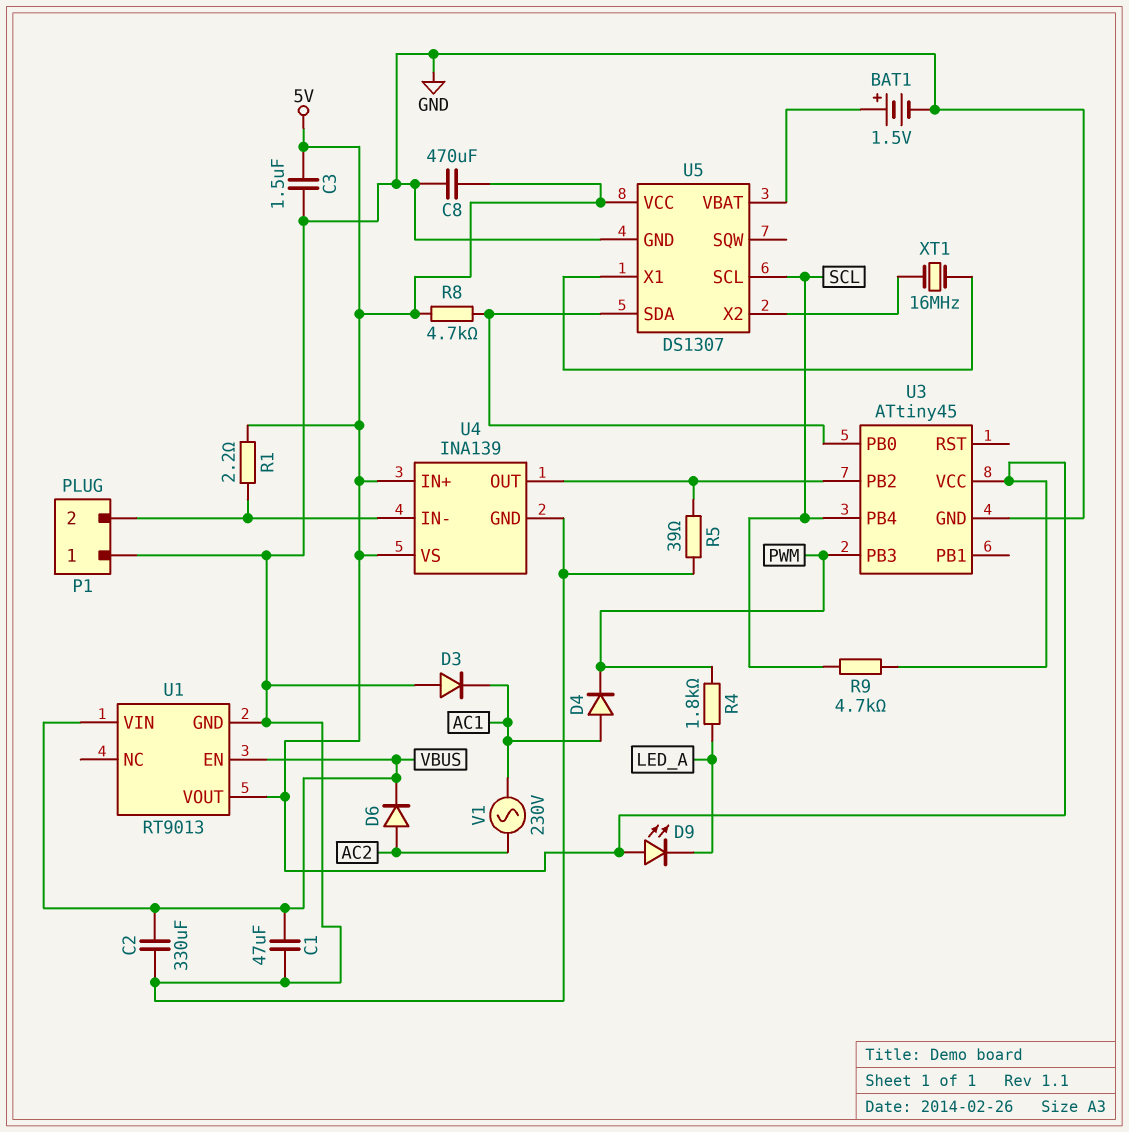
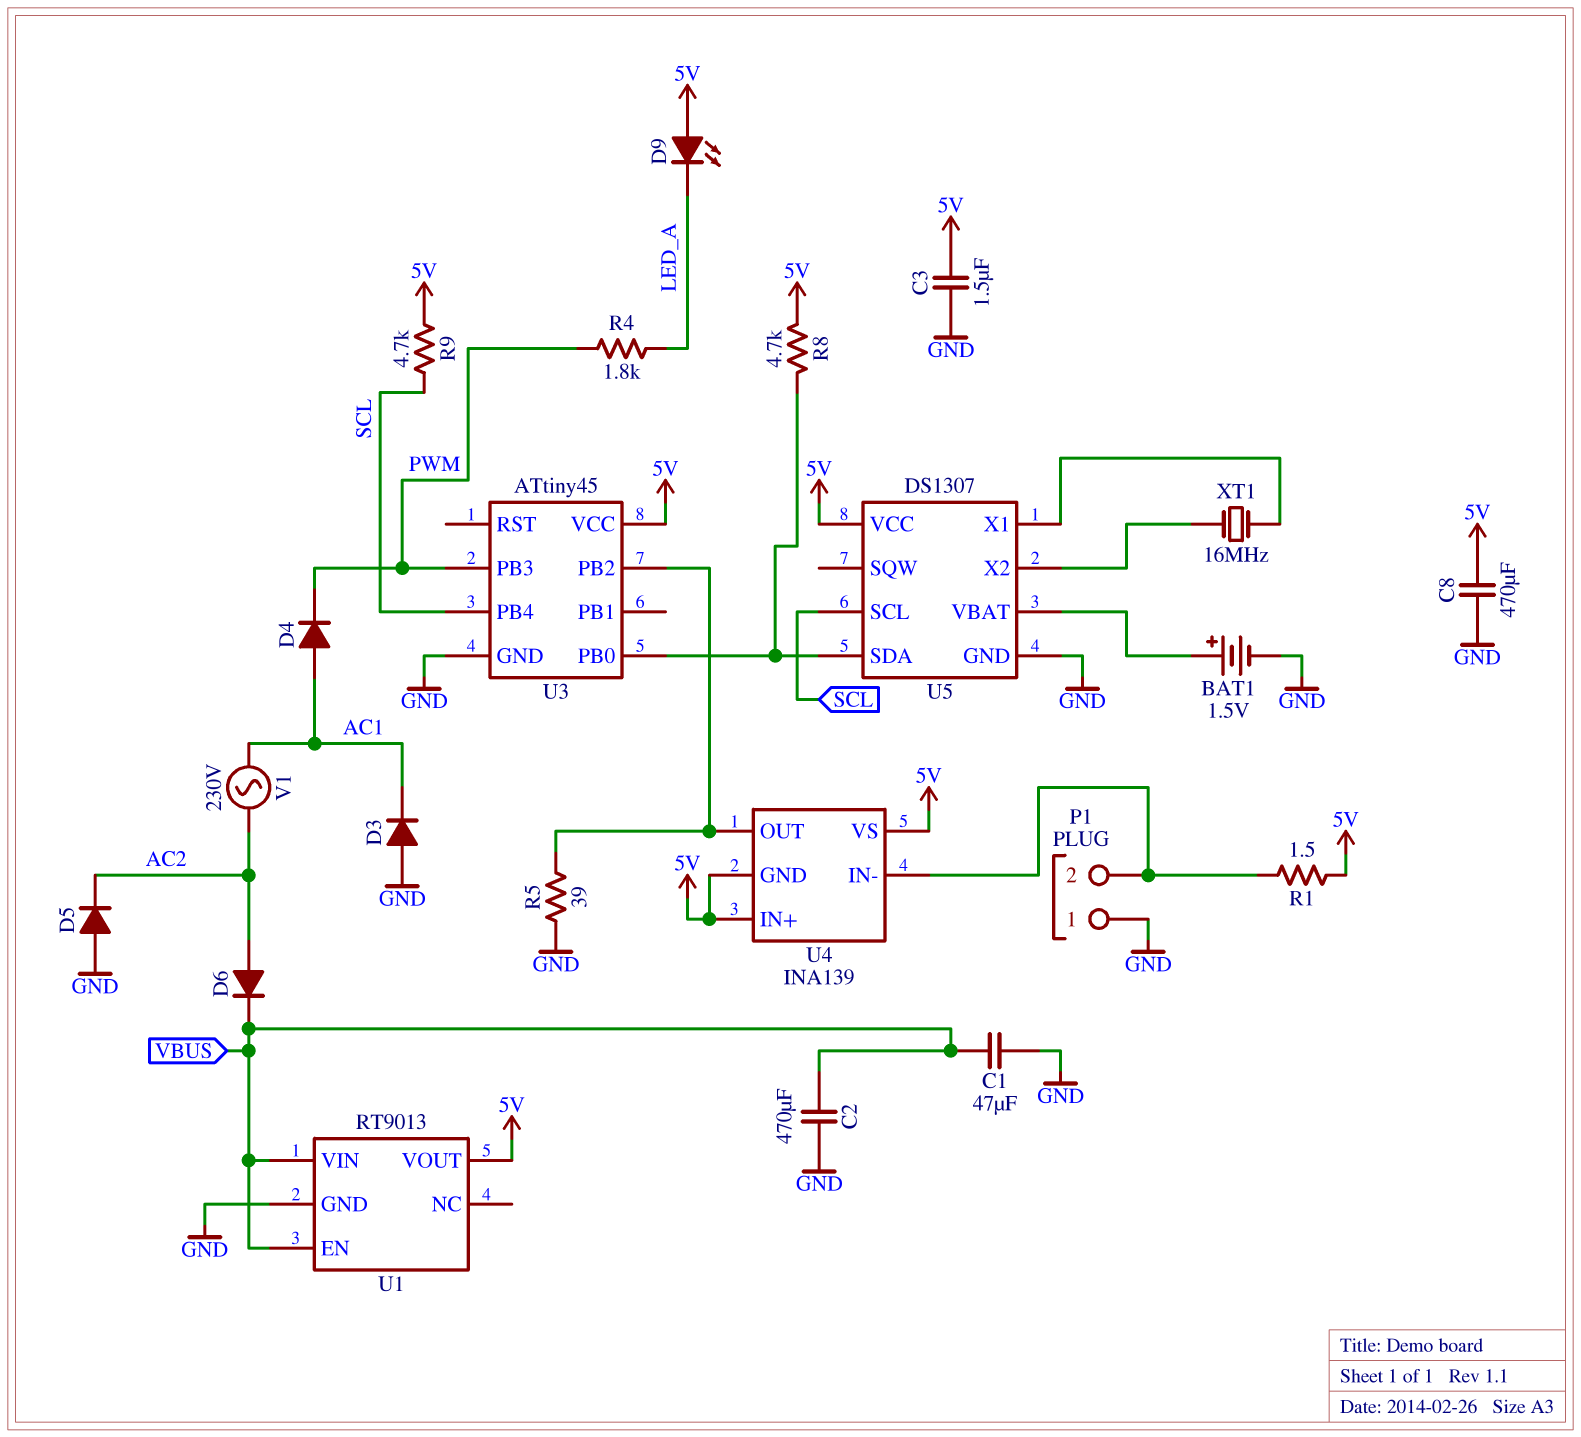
C2: 330uF (GND, VBUS) -> 470uF (GND, VBUS)
D5: none -> diode (A GND, K AC2)
R1: 2.2 (5V, P1/2) -> 1.5 (5V, P1/2)
U4 pin GND: GND -> 5V

